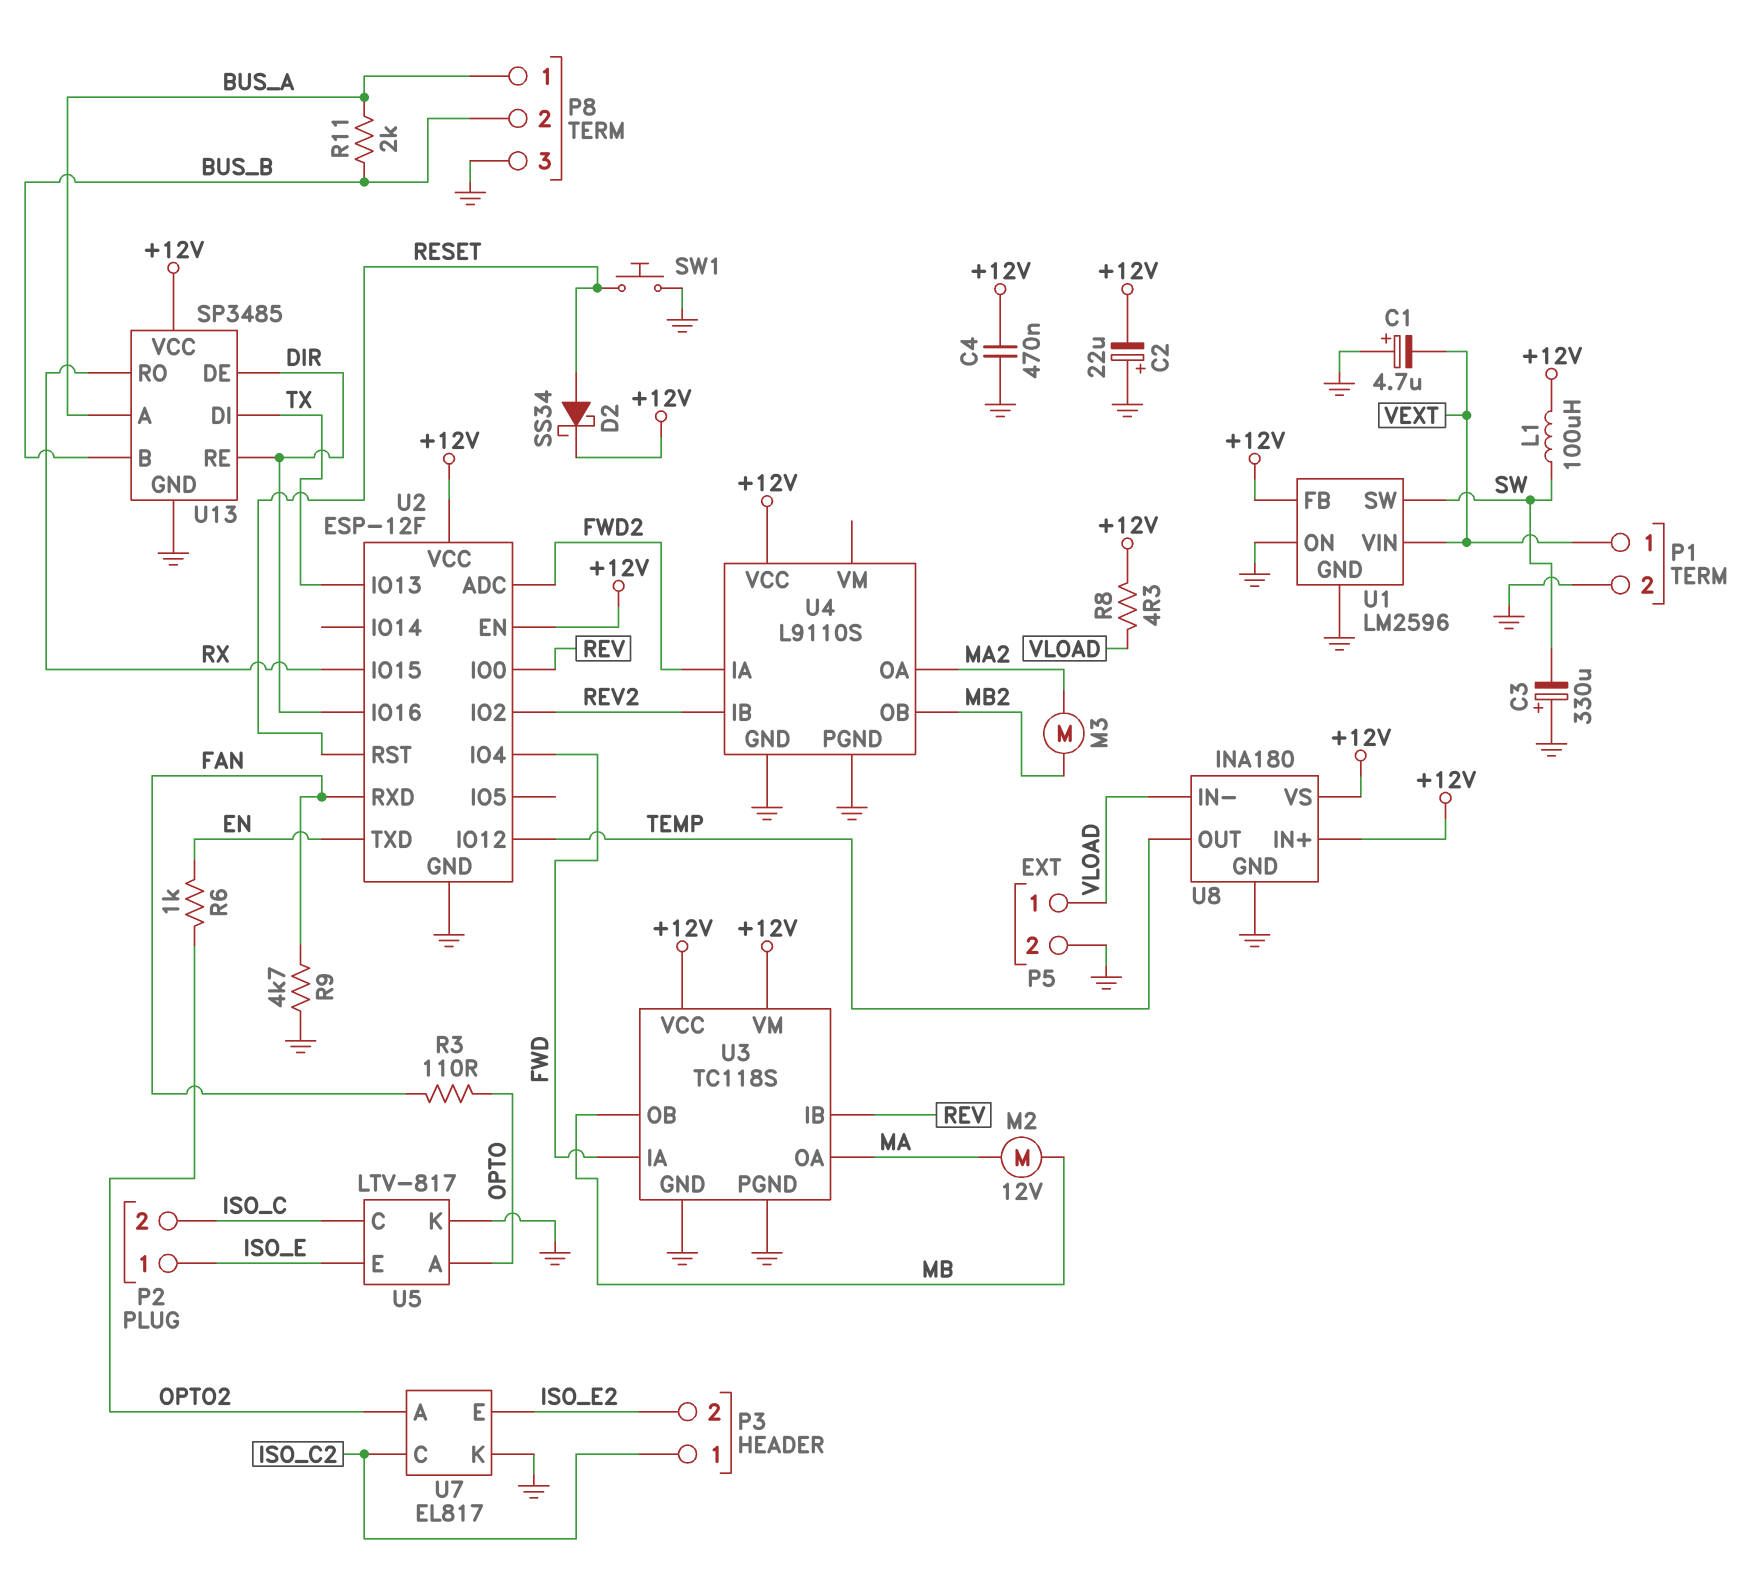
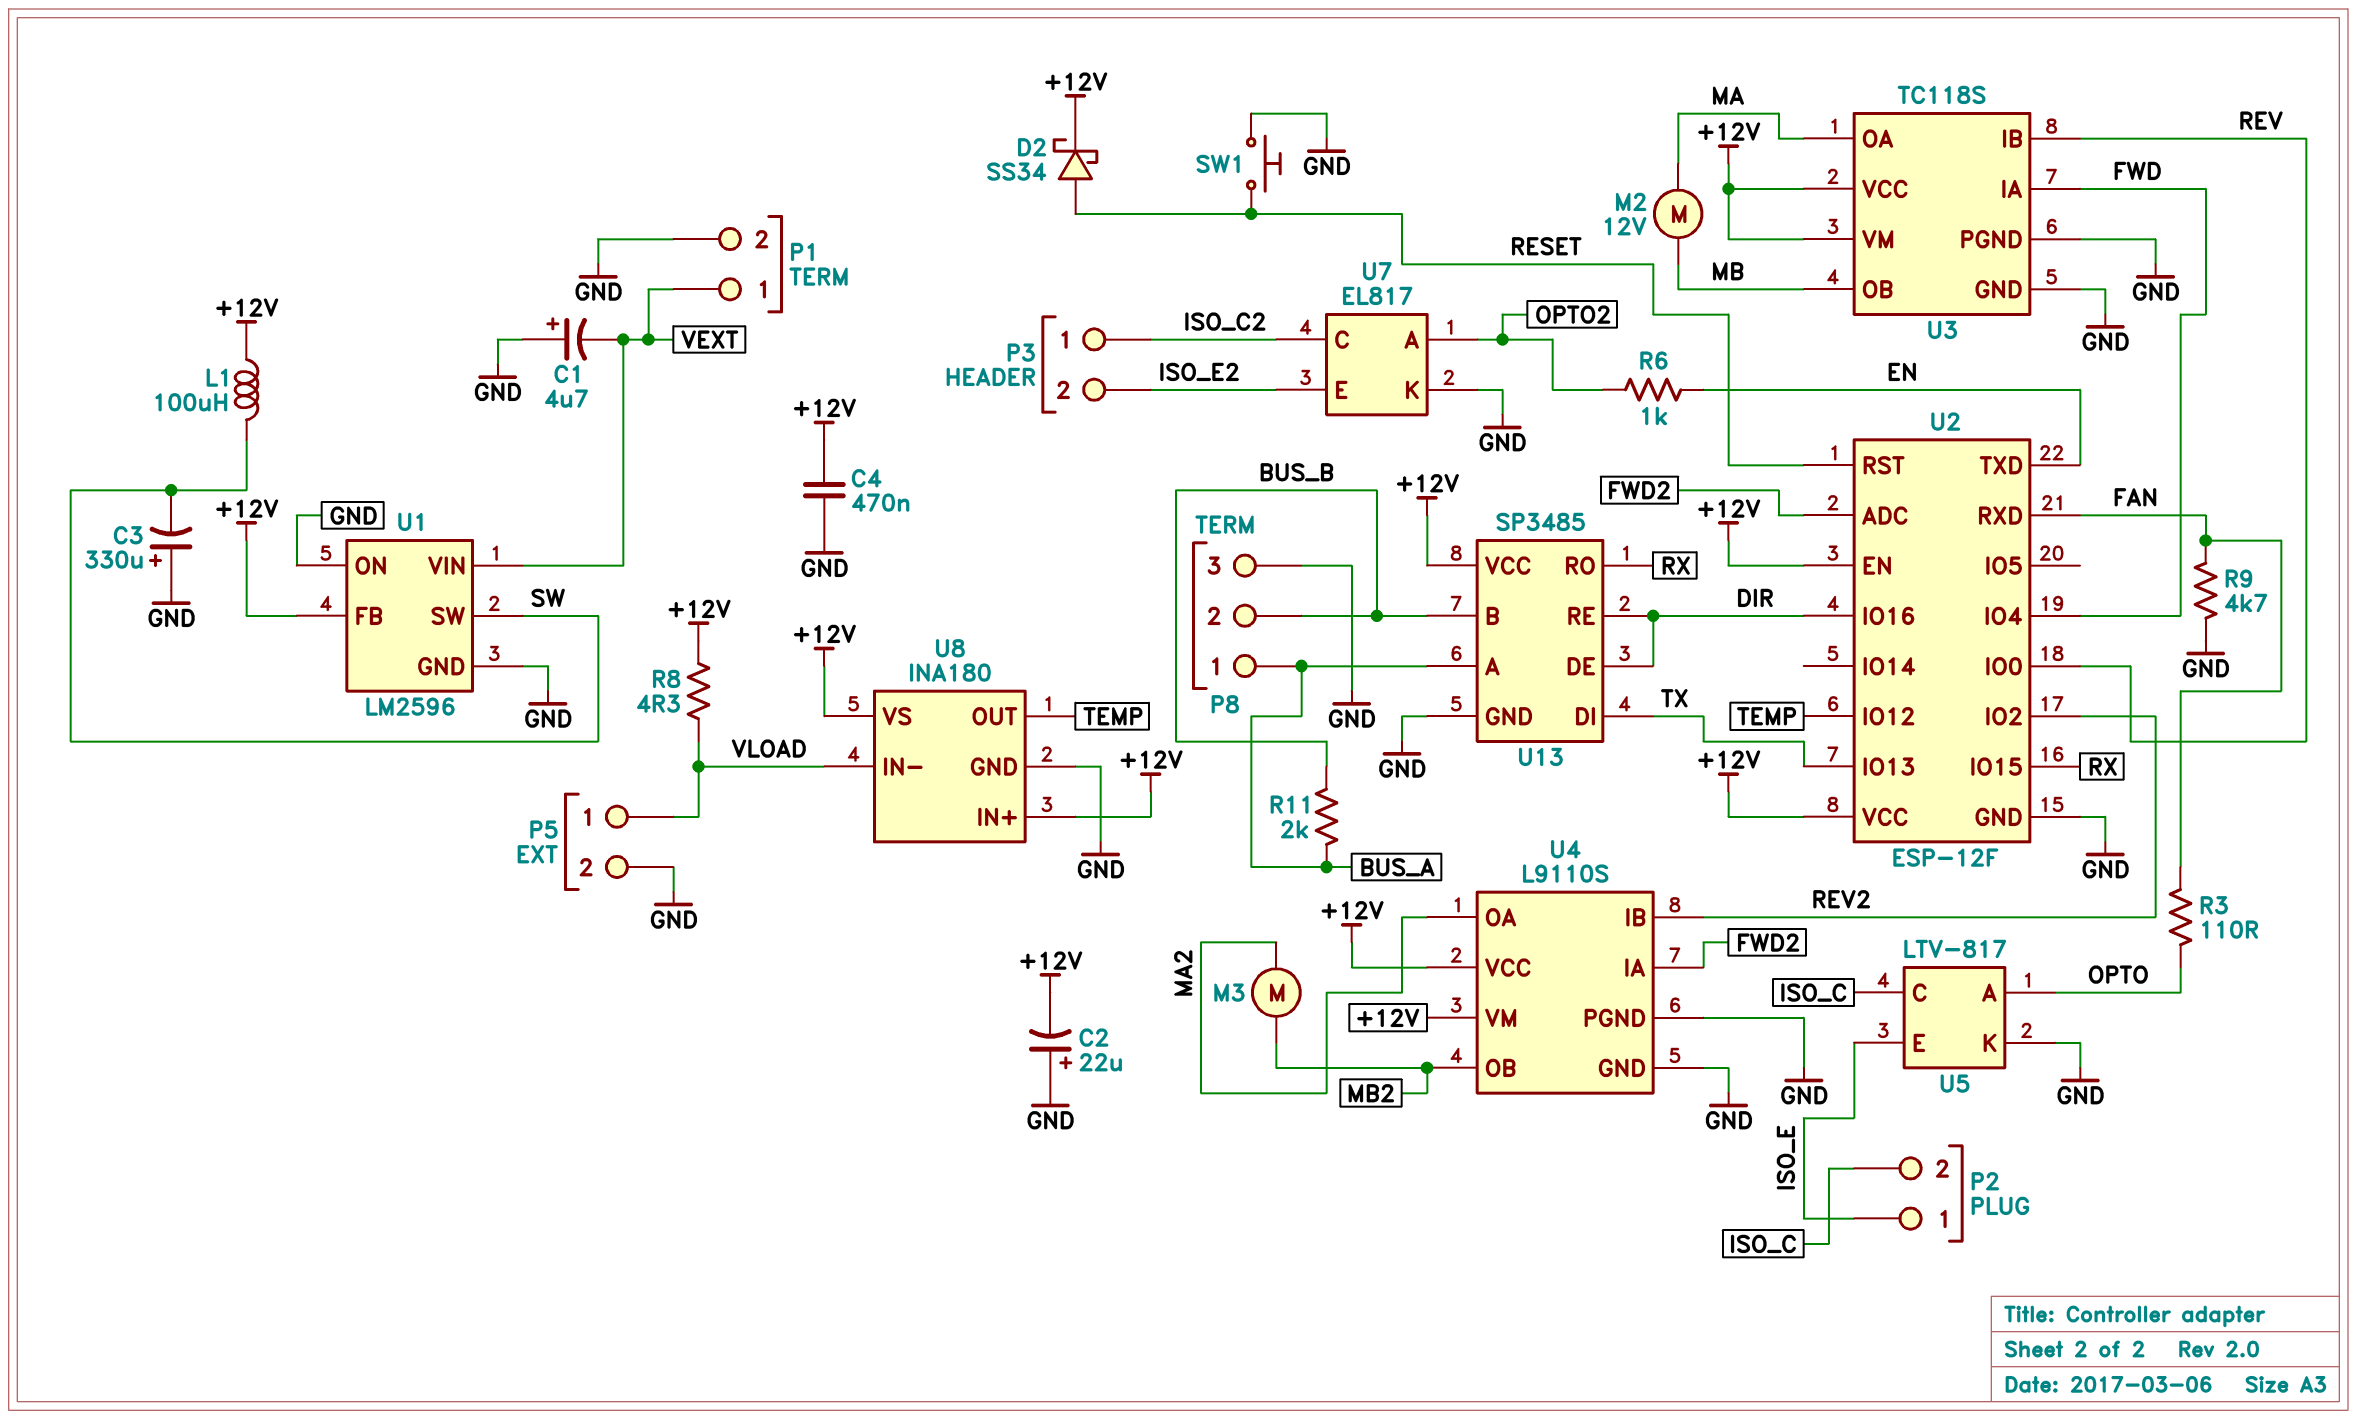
U4 pin VM: none -> +12V

